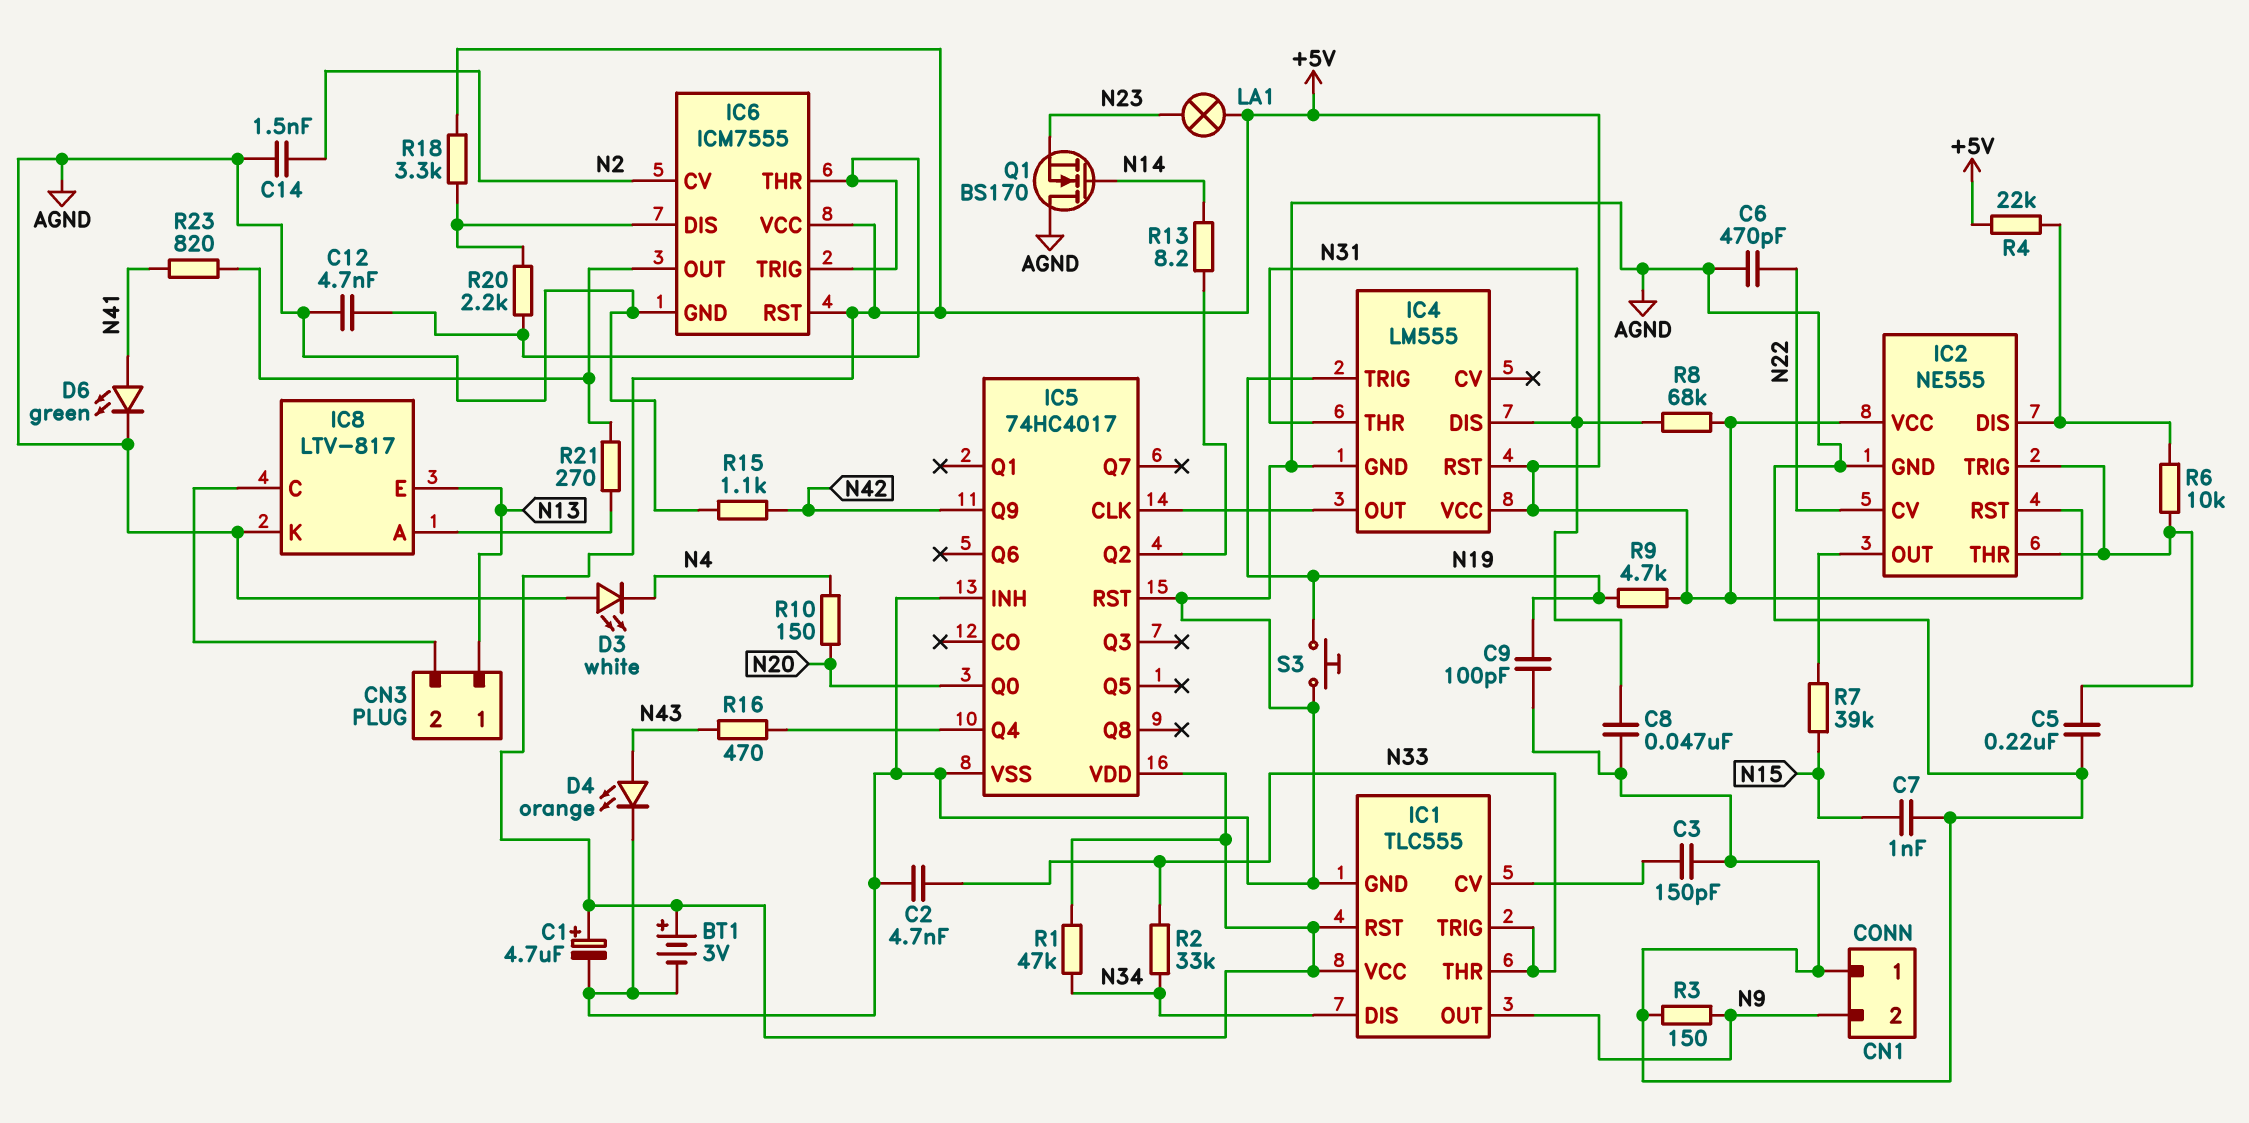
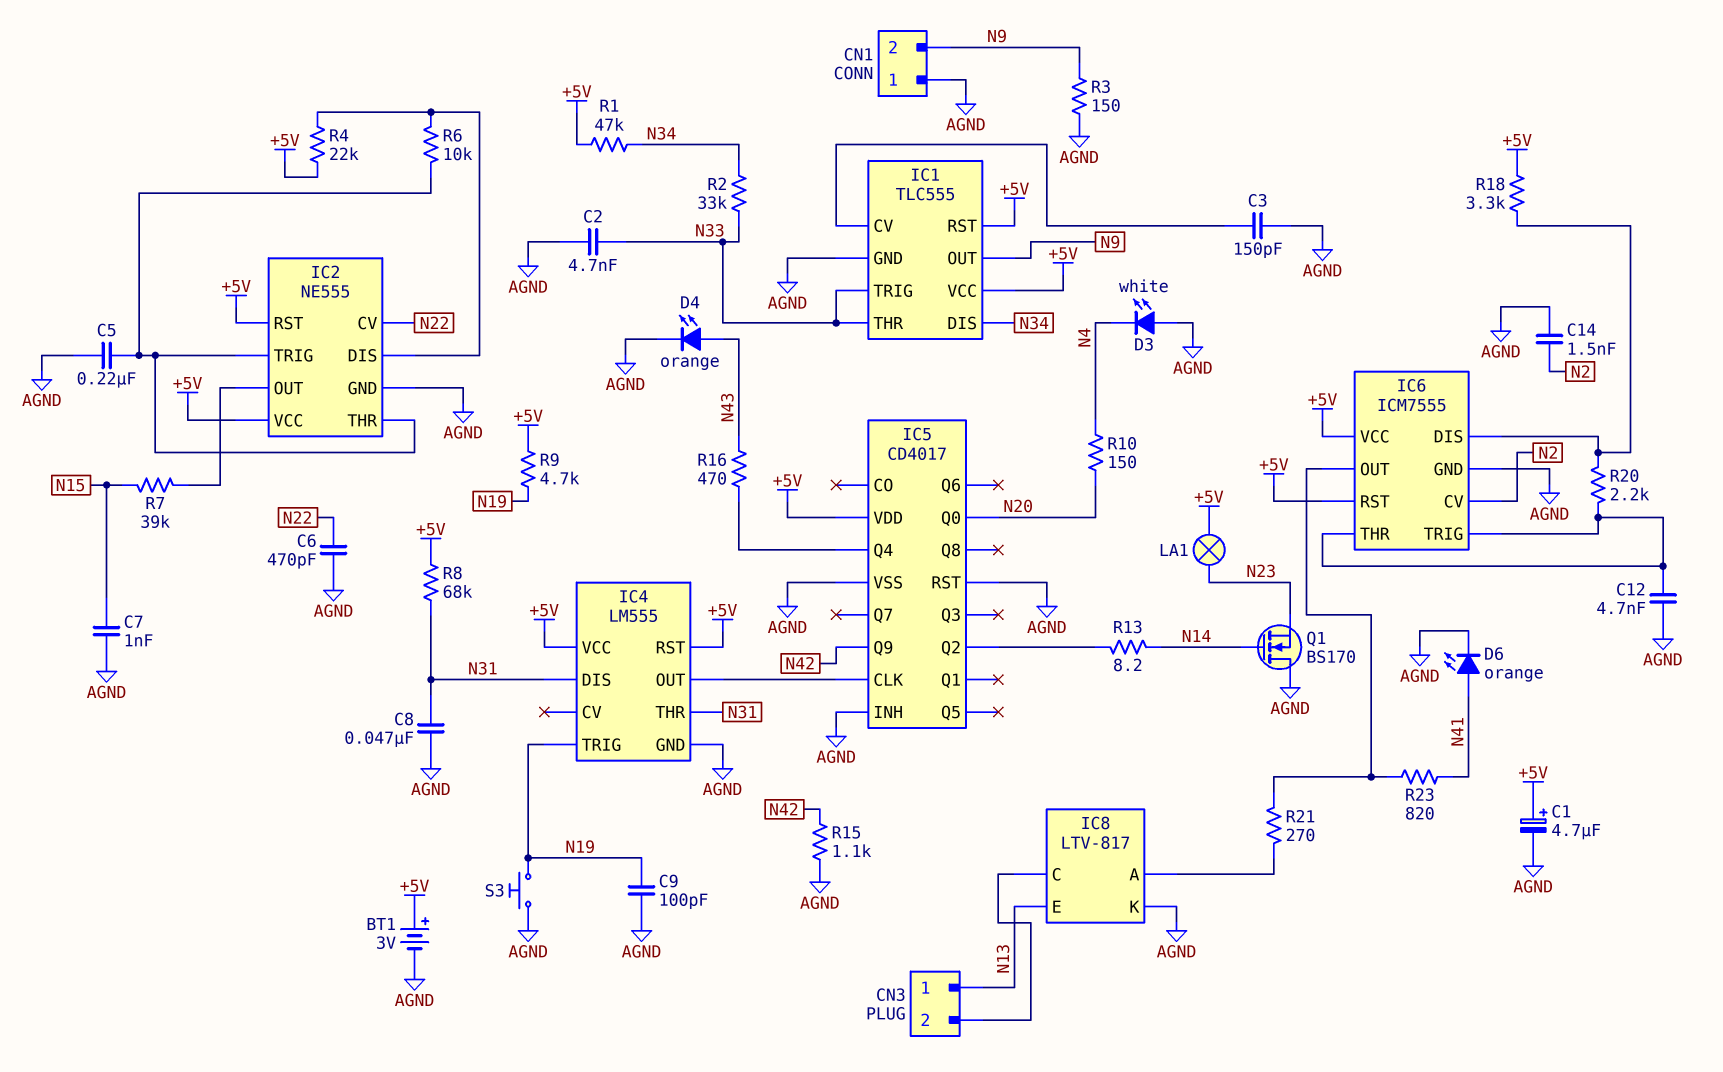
D6: LED green (A N41, K AGND) -> LED orange (A N41, K AGND)
IC5: 74HC4017 -> CD4017

